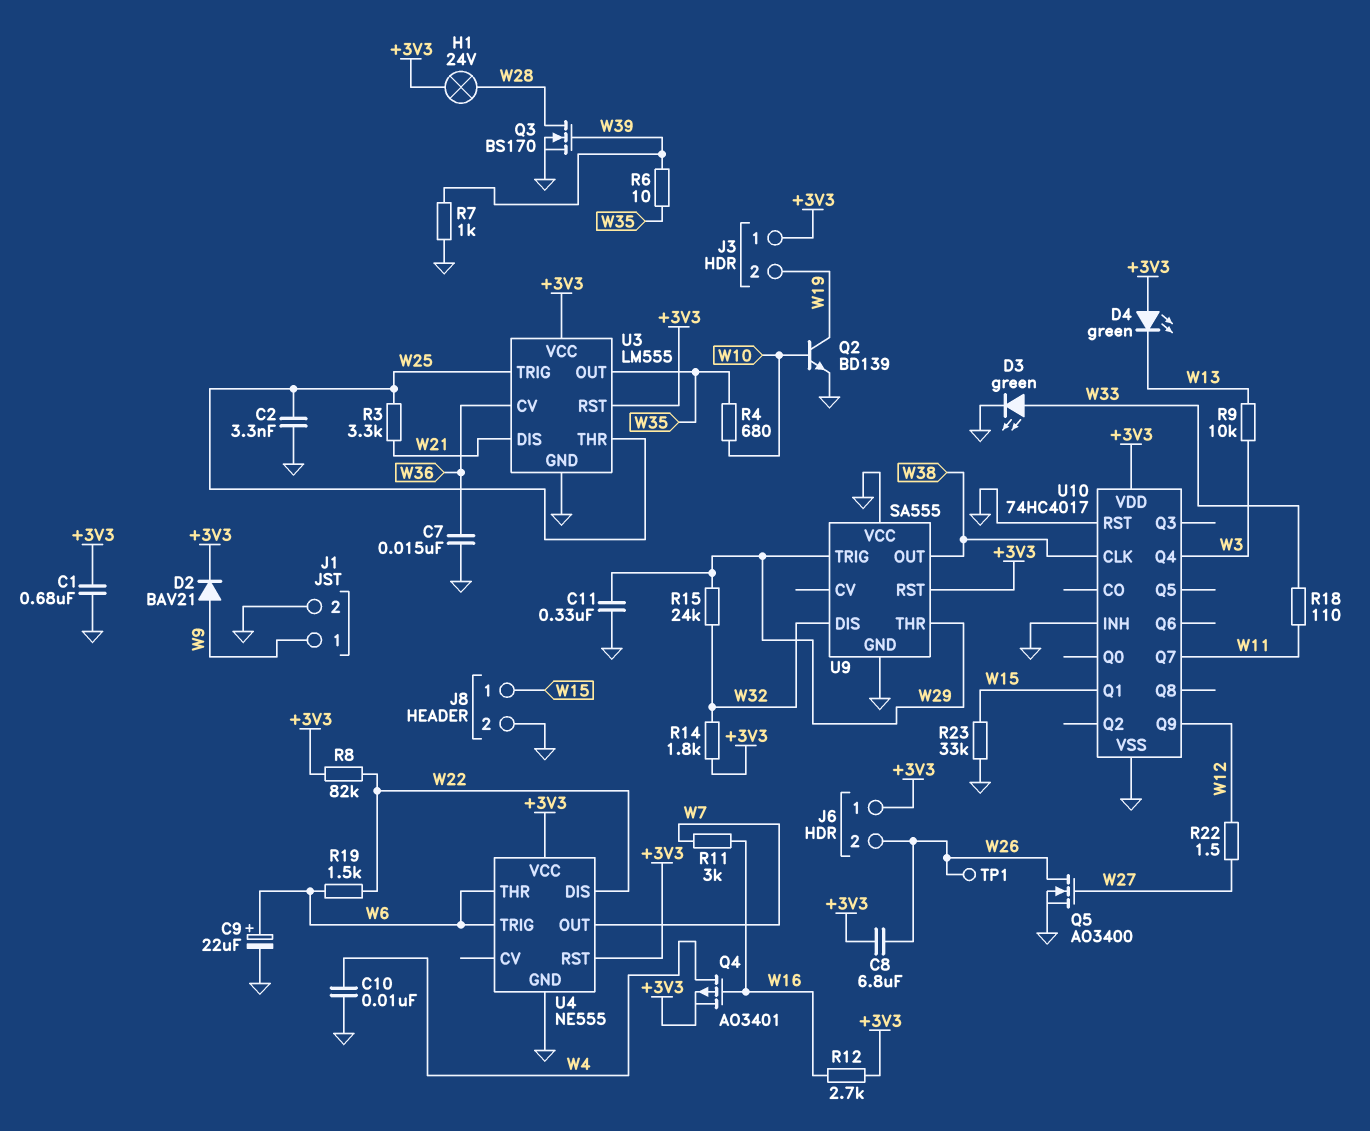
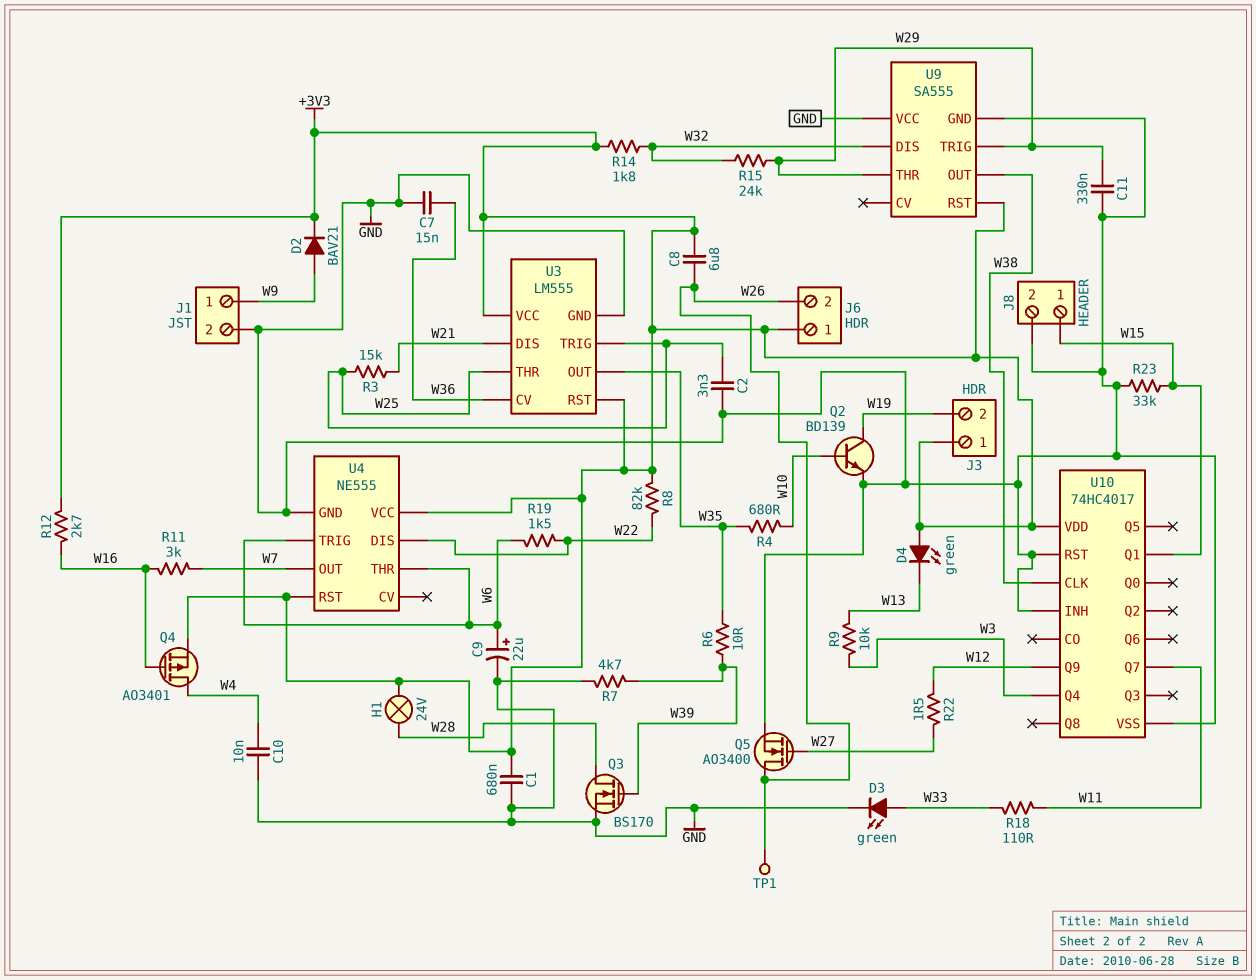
R3: 3.3k (W21, W25) -> 15k (W21, W25)
R7: 1k (GND, W39) -> 4.7k (GND, W39)

